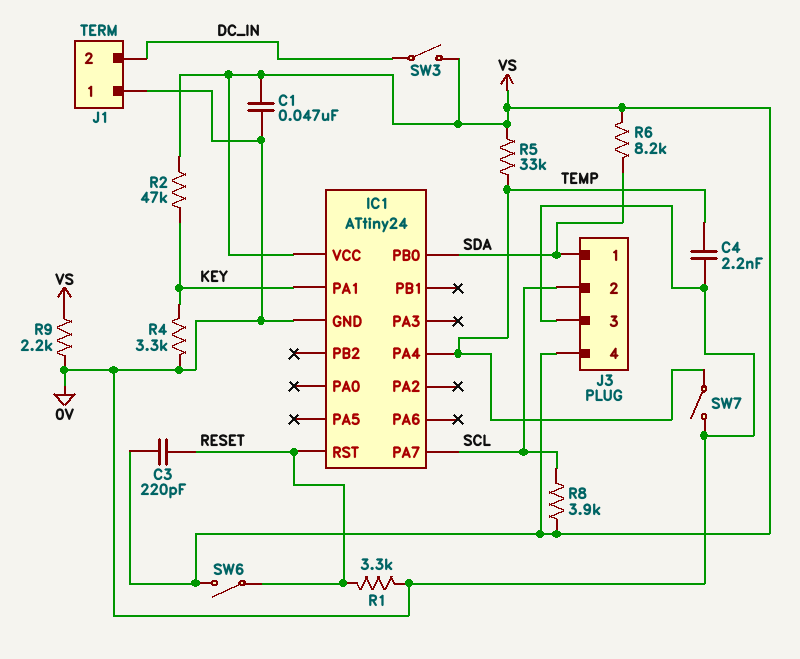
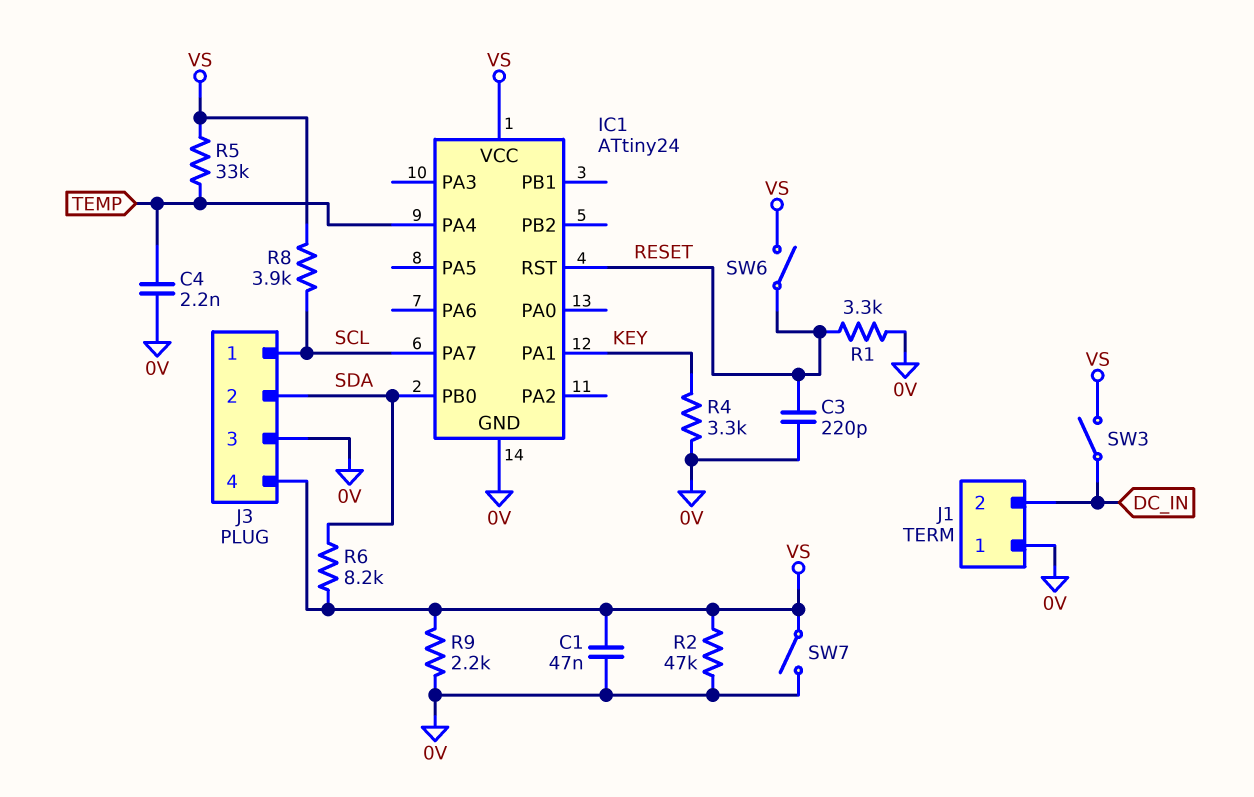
C3: 220pF (RESET, VS) -> 220pF (0V, RESET)
J3 pin 1: SDA -> SCL
J3 pin 2: SCL -> SDA
R2: 47k (KEY, VS) -> 47k (0V, VS)
SW7: switch (0V, TEMP) -> switch (0V, VS)

